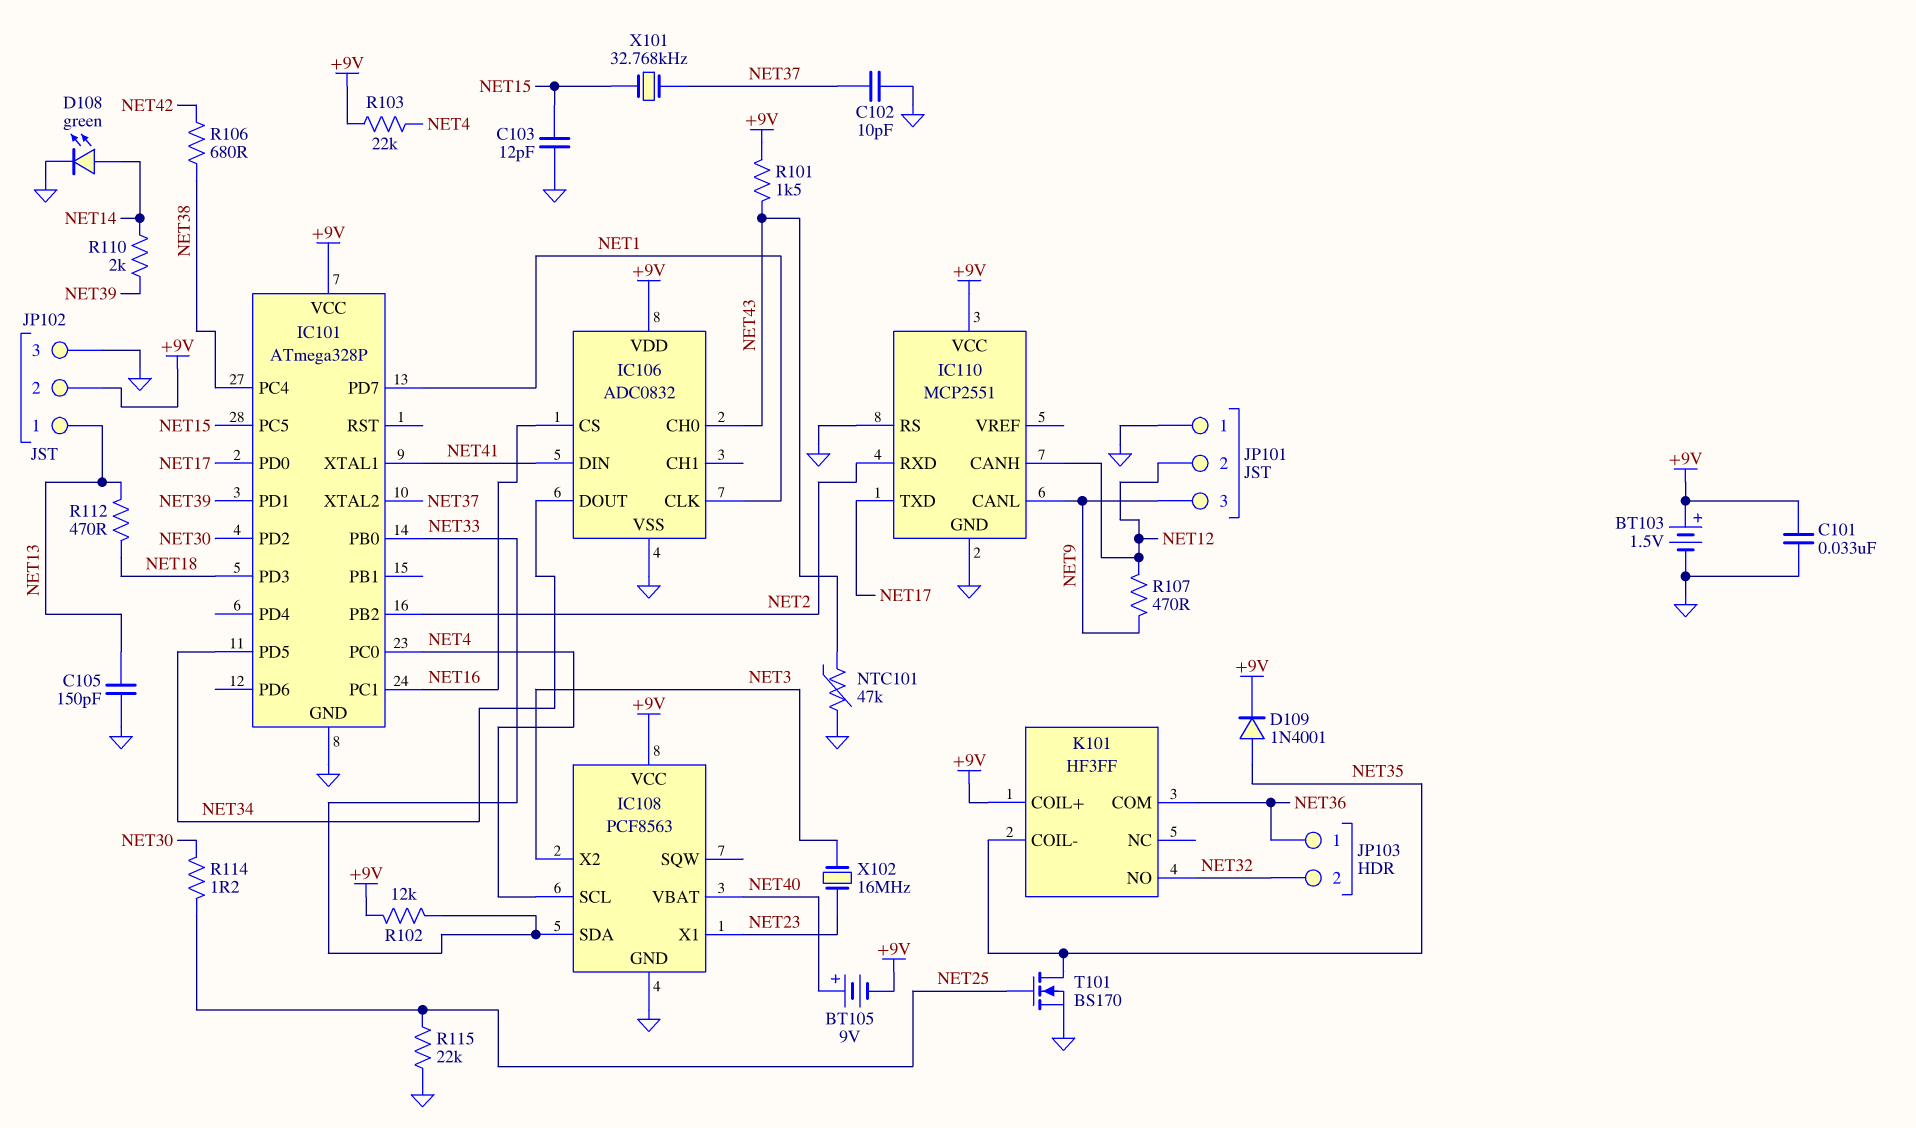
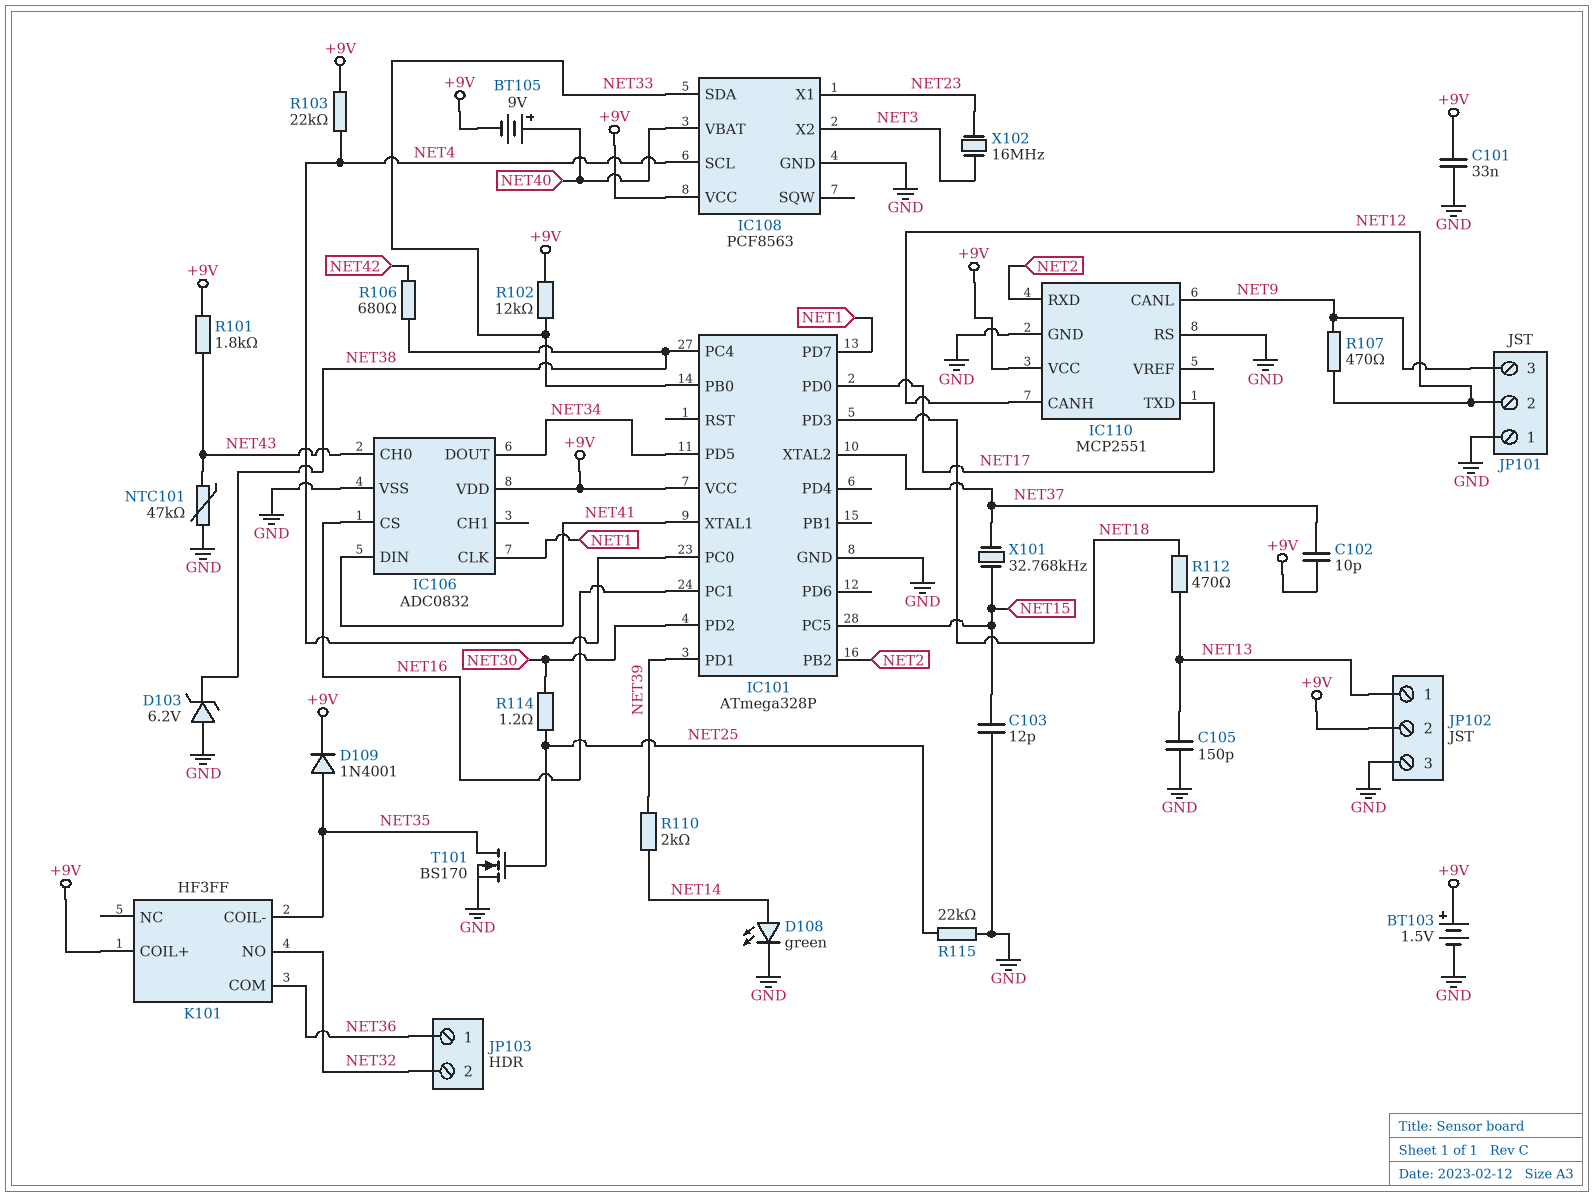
C102: 10pF (GND, NET37) -> 10pF (+9V, NET37)
D103: none -> zener 6.2V (A GND, K NET38)
R101: 1.5k (+9V, NET43) -> 1.8k (+9V, NET43)

